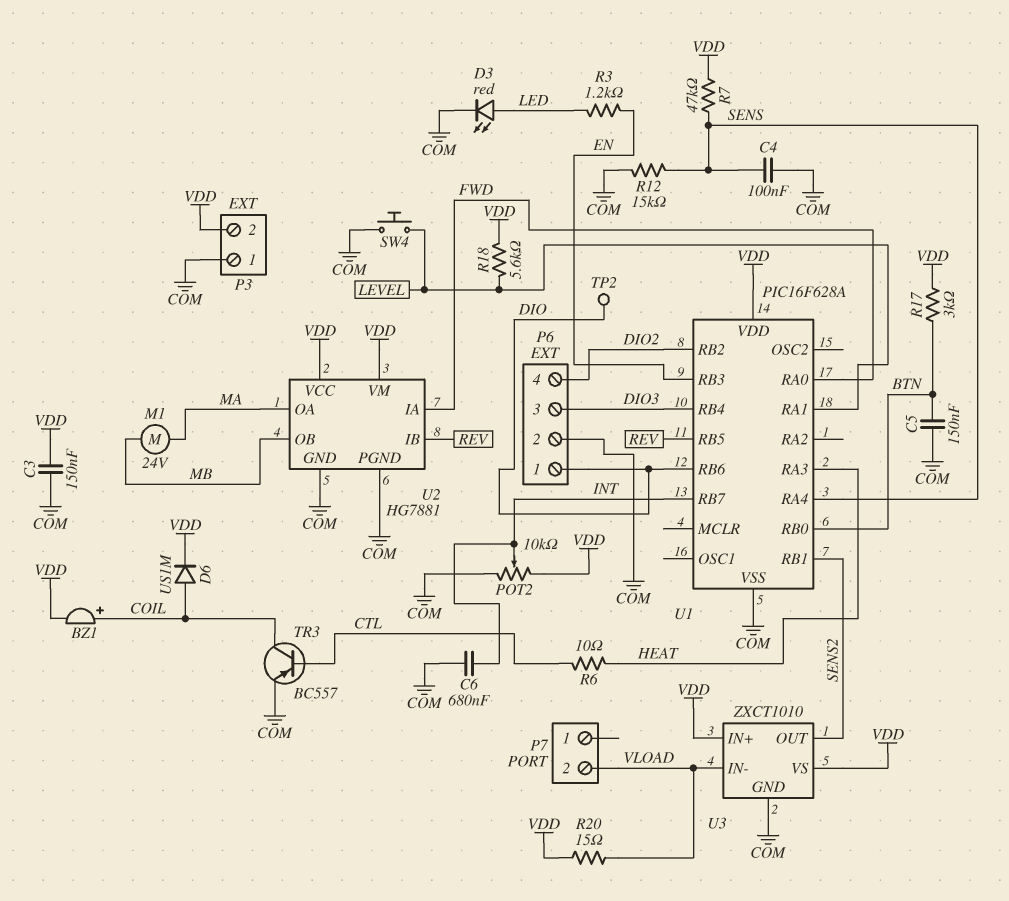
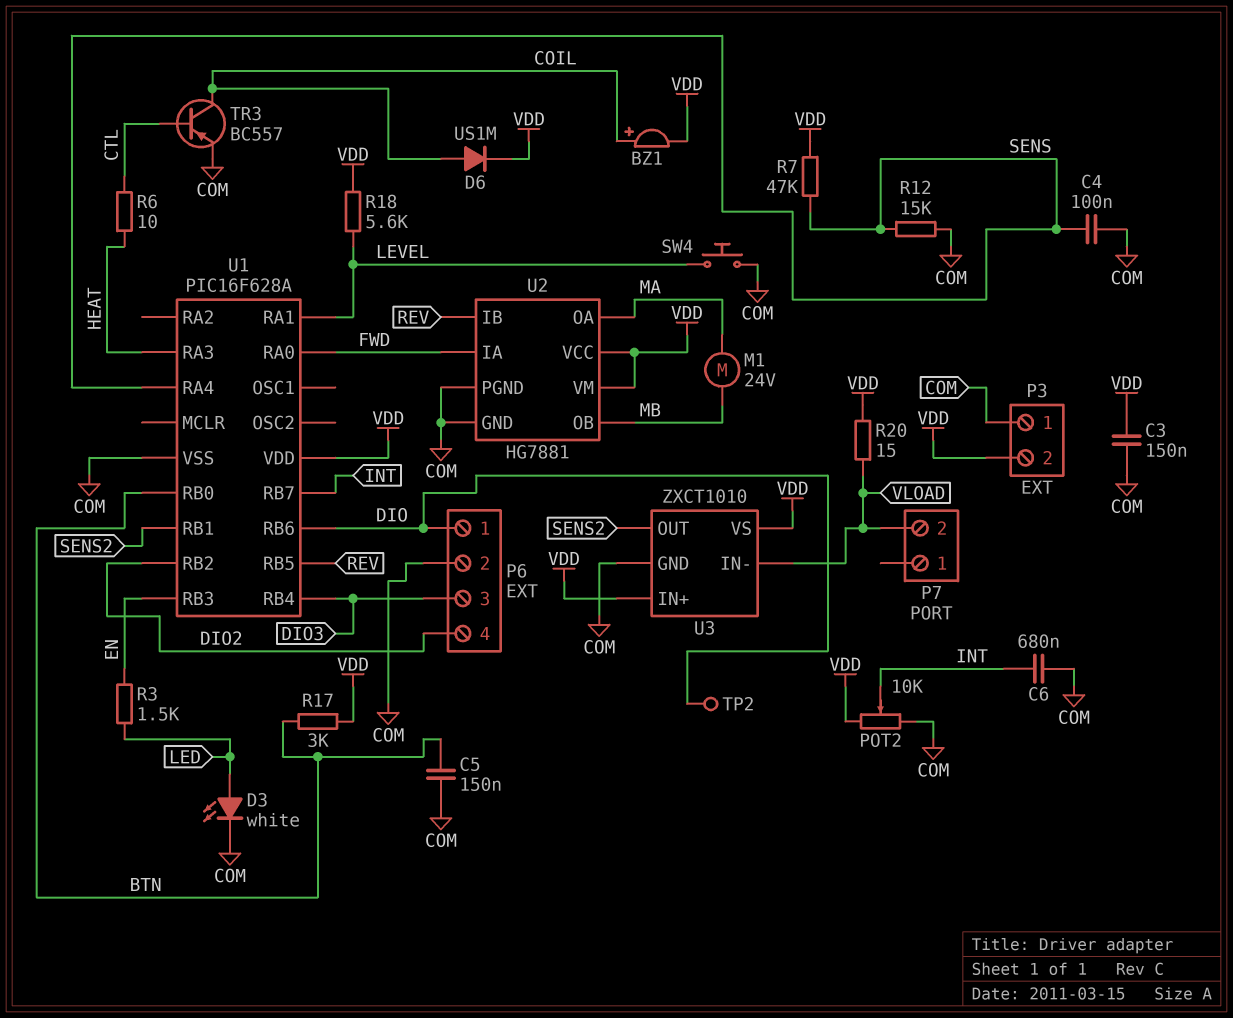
D3: LED red (A LED, K COM) -> LED white (A LED, K COM)
R3: 1.2k (EN, LED) -> 1.5k (EN, LED)

